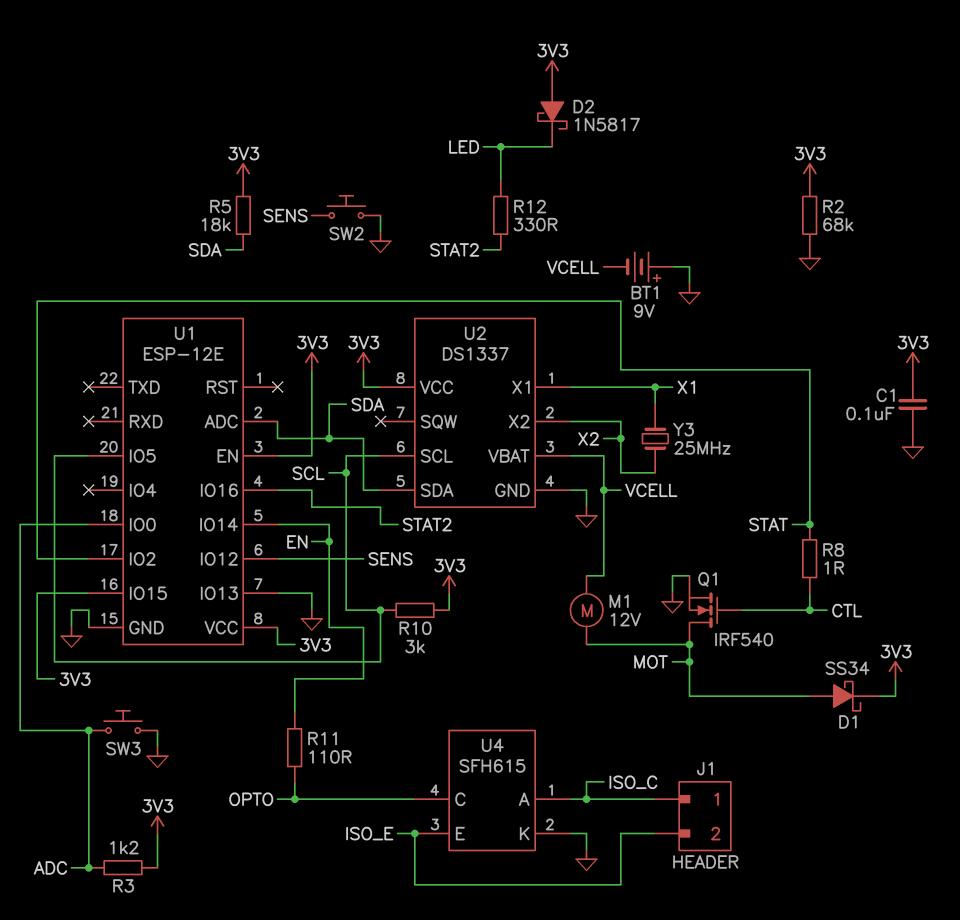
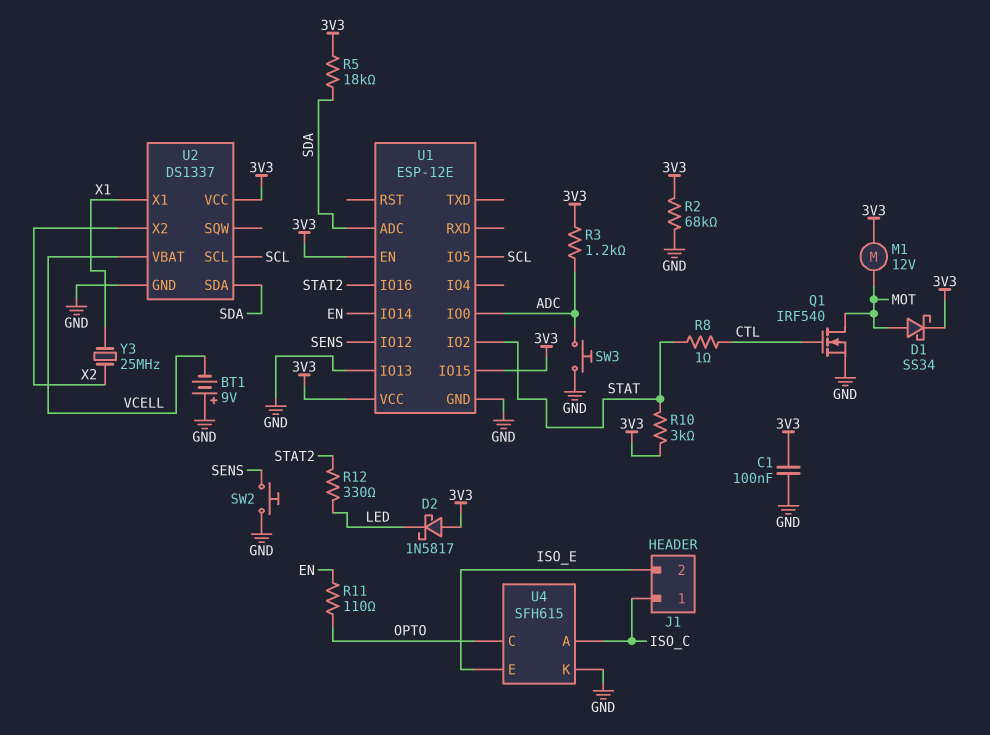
M1: motor 12V (MOT, VCELL) -> motor 12V (3V3, MOT)
R10: 3k (3V3, SCL) -> 3k (3V3, STAT)

